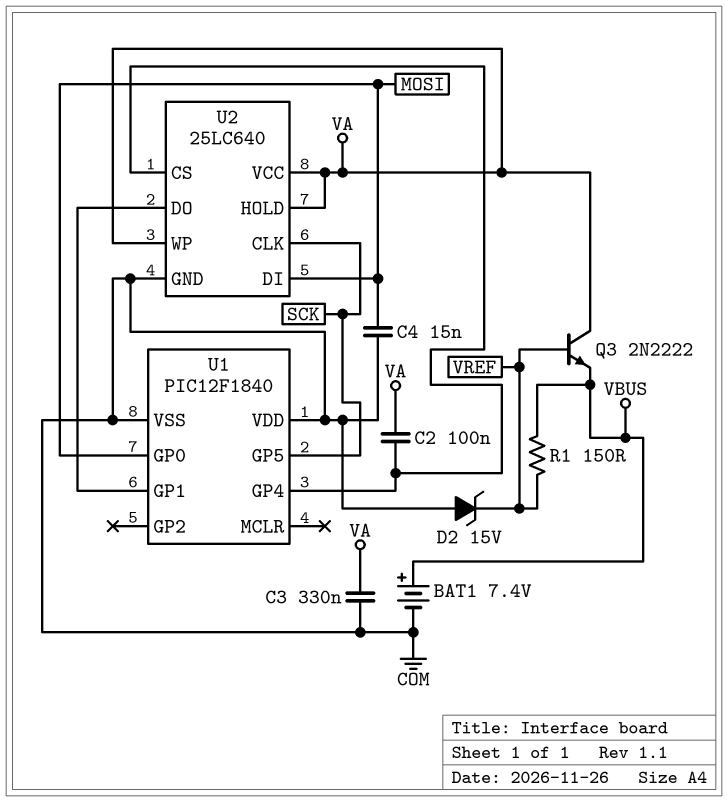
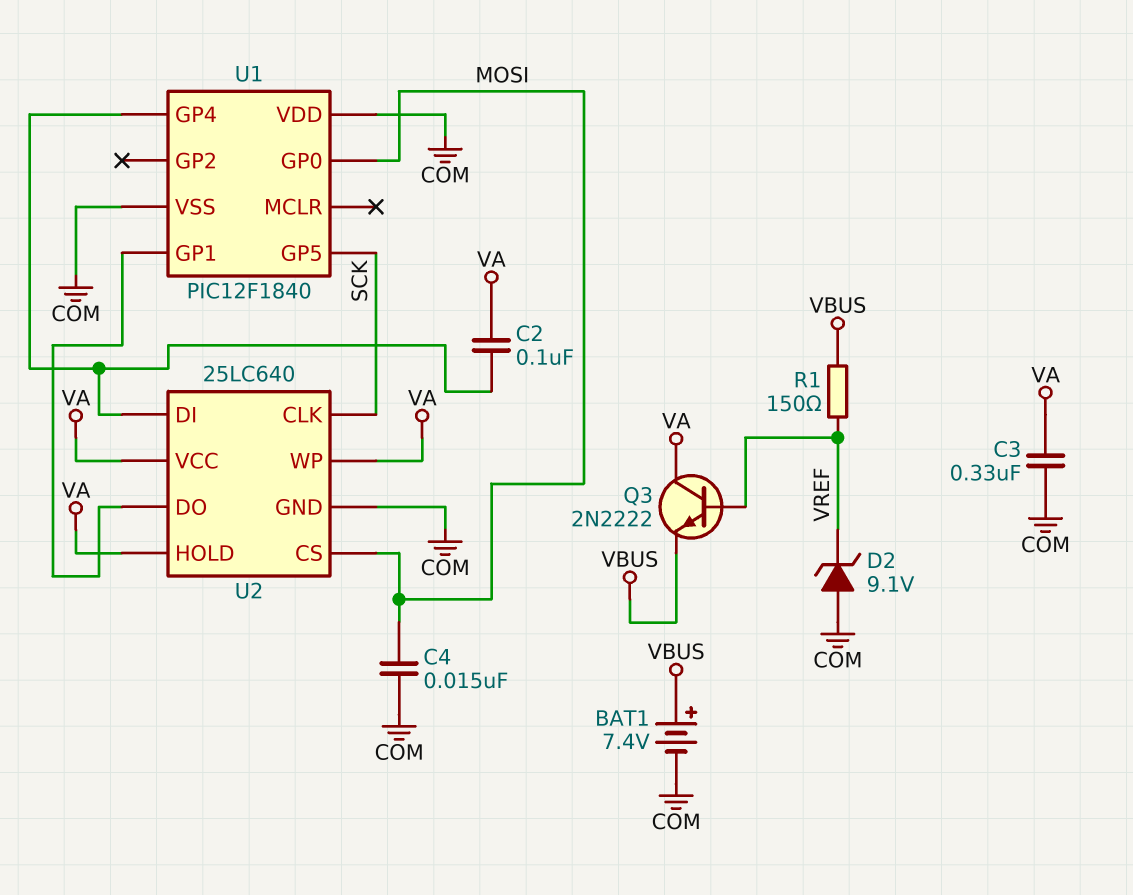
D2: zener 15V (A COM, K VREF) -> zener 9.1V (A COM, K VREF)
U2 pin CS: U1/GP4 -> MOSI
U2 pin DI: MOSI -> U1/GP4

